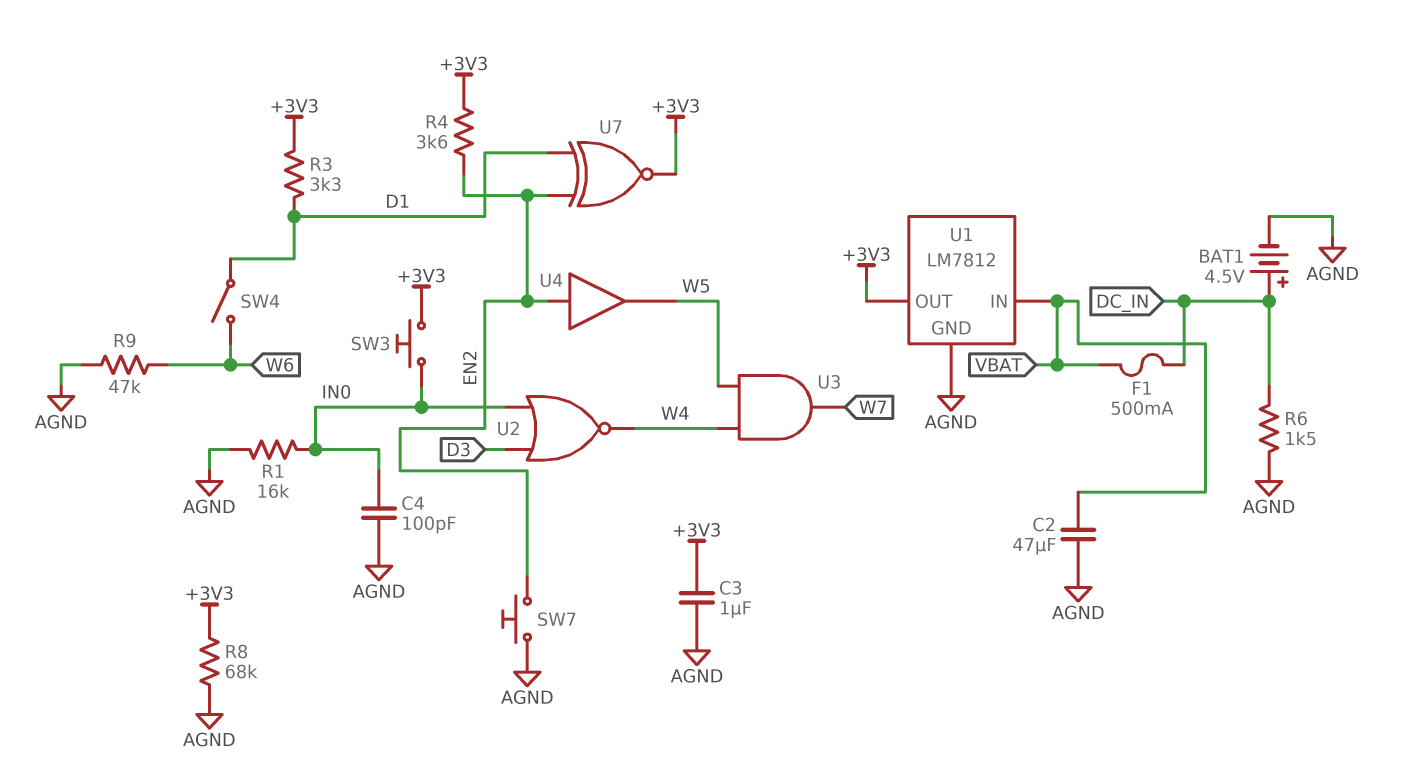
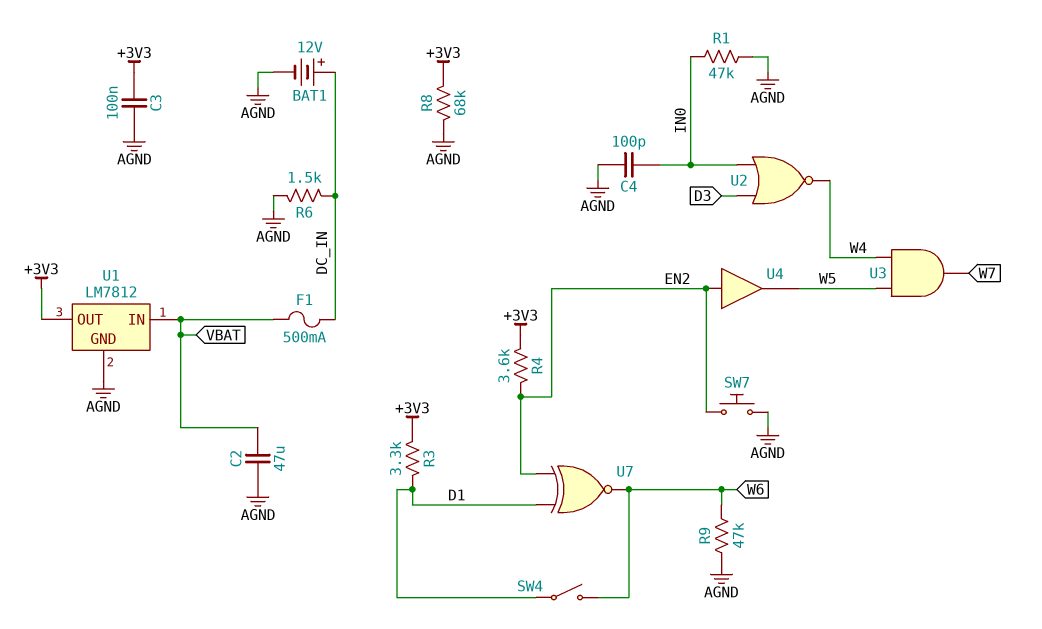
BAT1: 4.5V (plus DC_IN, minus AGND) -> 12V (plus DC_IN, minus AGND)
C3: 1uF (+3V3, AGND) -> 100nF (+3V3, AGND)
R1: 16k (AGND, IN0) -> 47k (AGND, IN0)
SW3: button (+3V3, IN0) -> none
U7: XNOR (in D1, in EN2, out +3V3) -> XNOR (in D1, in EN2, out W6)

